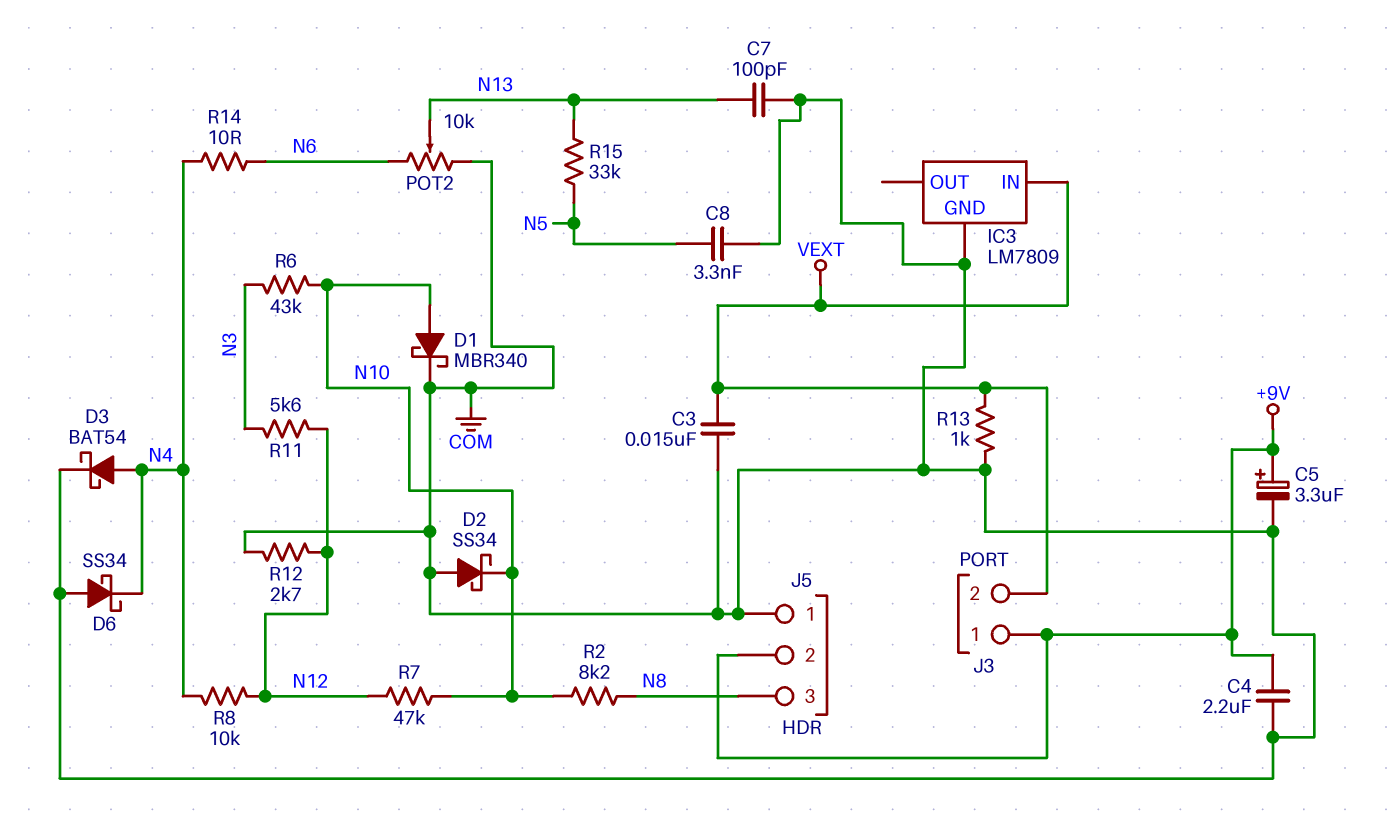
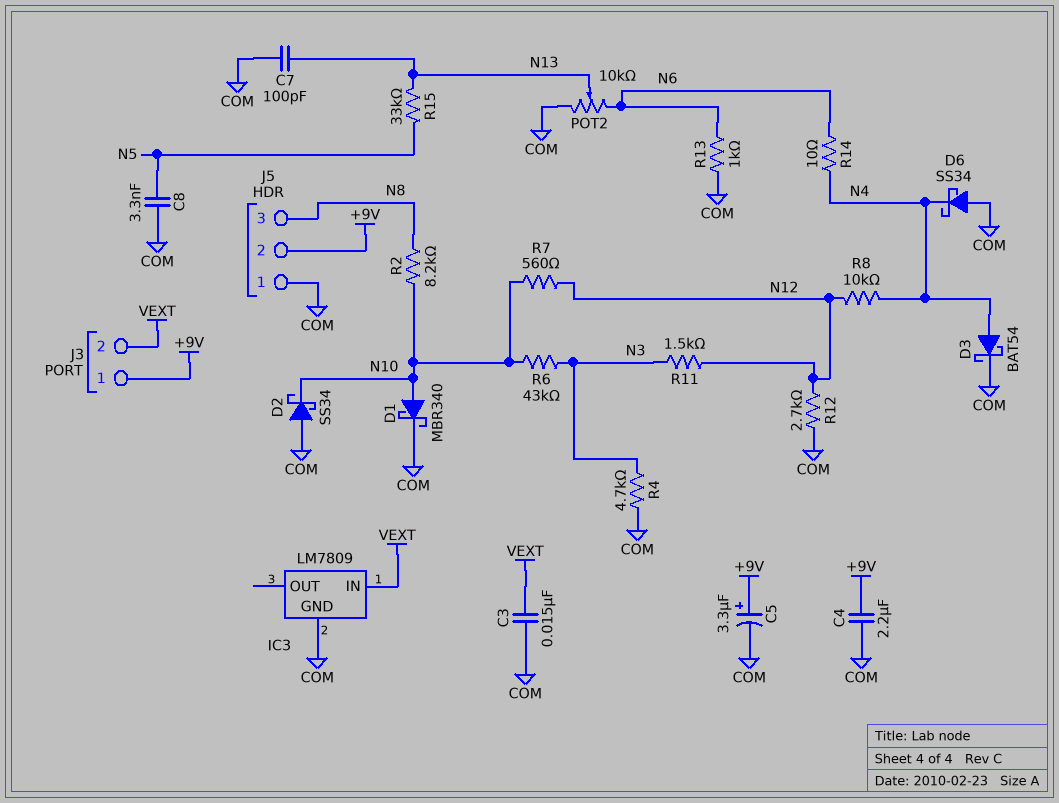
R4: none -> 4.7k (COM, N3)
R7: 47k (N10, N12) -> 560 (N10, N12)
R11: 5.6k (N3, N12) -> 1.5k (N3, N12)
R13: 1k (COM, VEXT) -> 1k (COM, N6)

